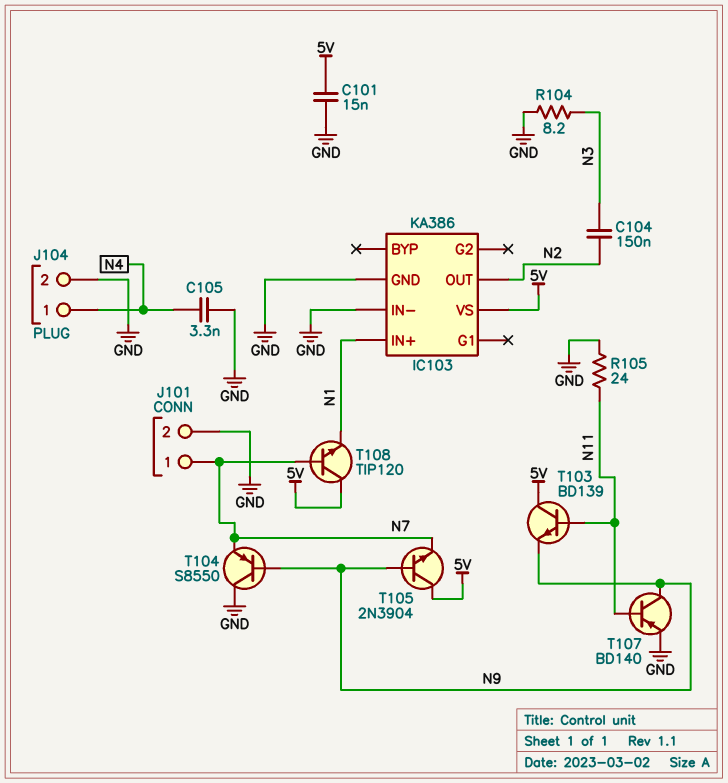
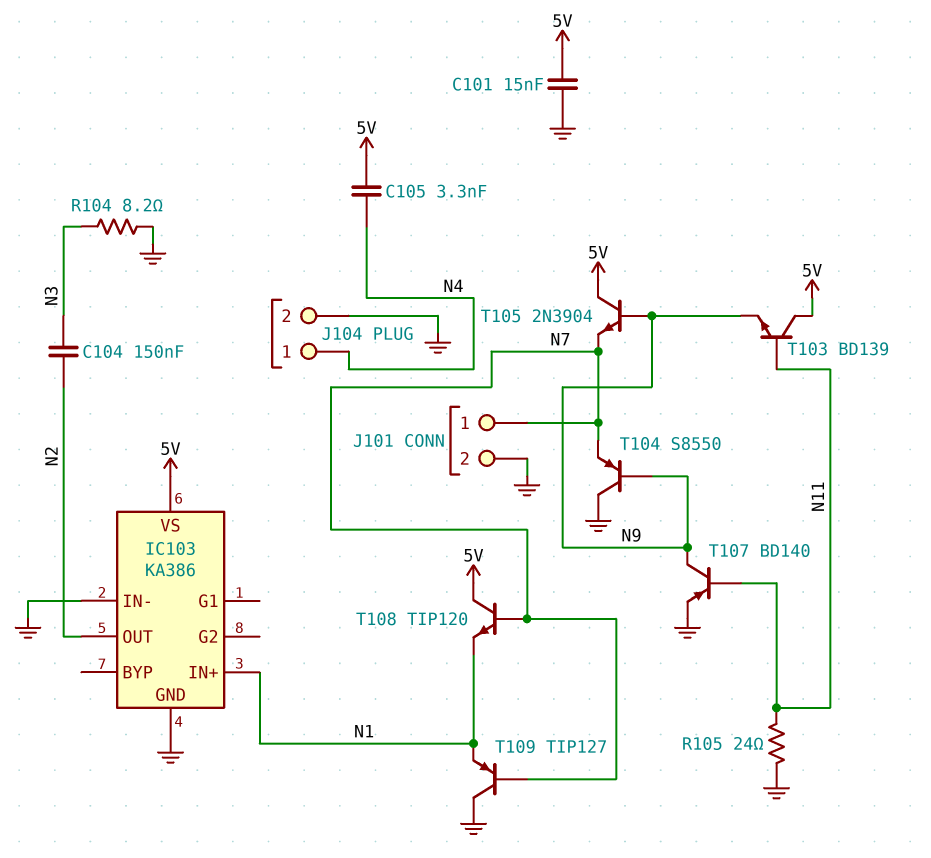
C105: 3.3nF (GND, N4) -> 3.3nF (5V, N4)
T109: none -> PNP TIP127 (B N7, C GND, E N1)

